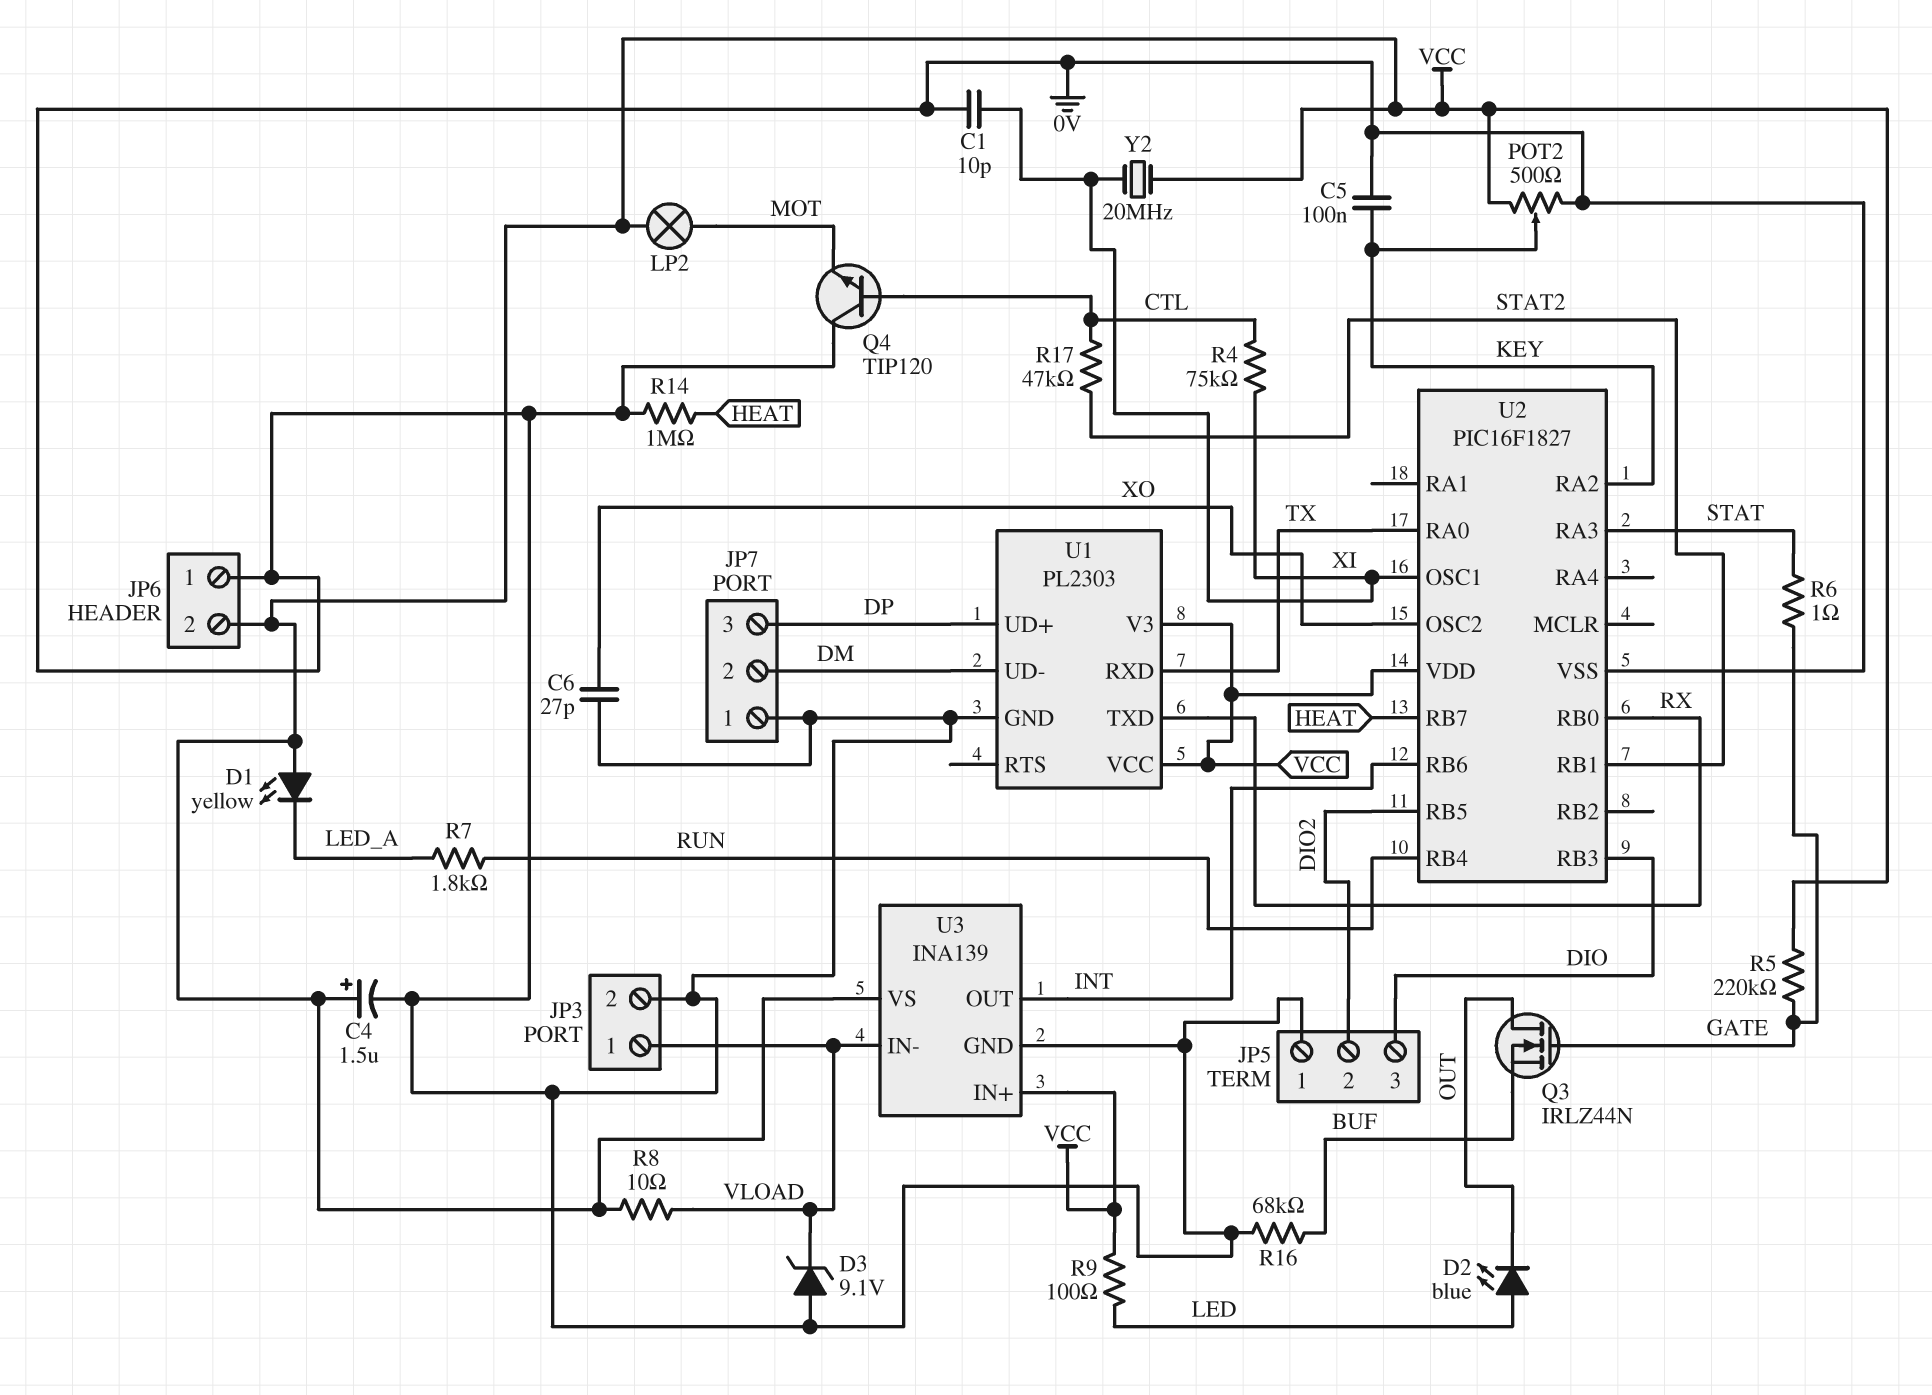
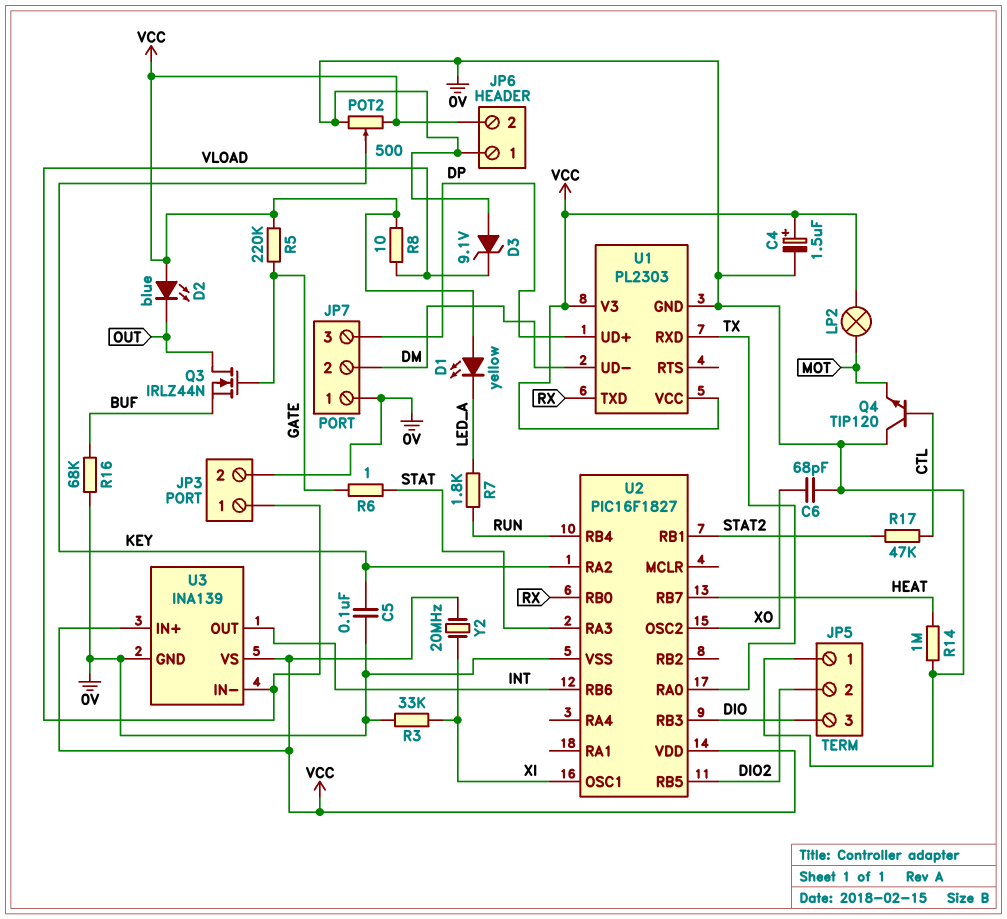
C1: 10pF (0V, XI) -> none
C6: 27pF (0V, XO) -> 68pF (0V, XO)
D2: LED blue (A LED, K OUT) -> LED blue (A VCC, K OUT)
R3: none -> 33k (0V, XI)
R4: 75k (CTL, XI) -> none
R9: 100 (LED, VCC) -> none

